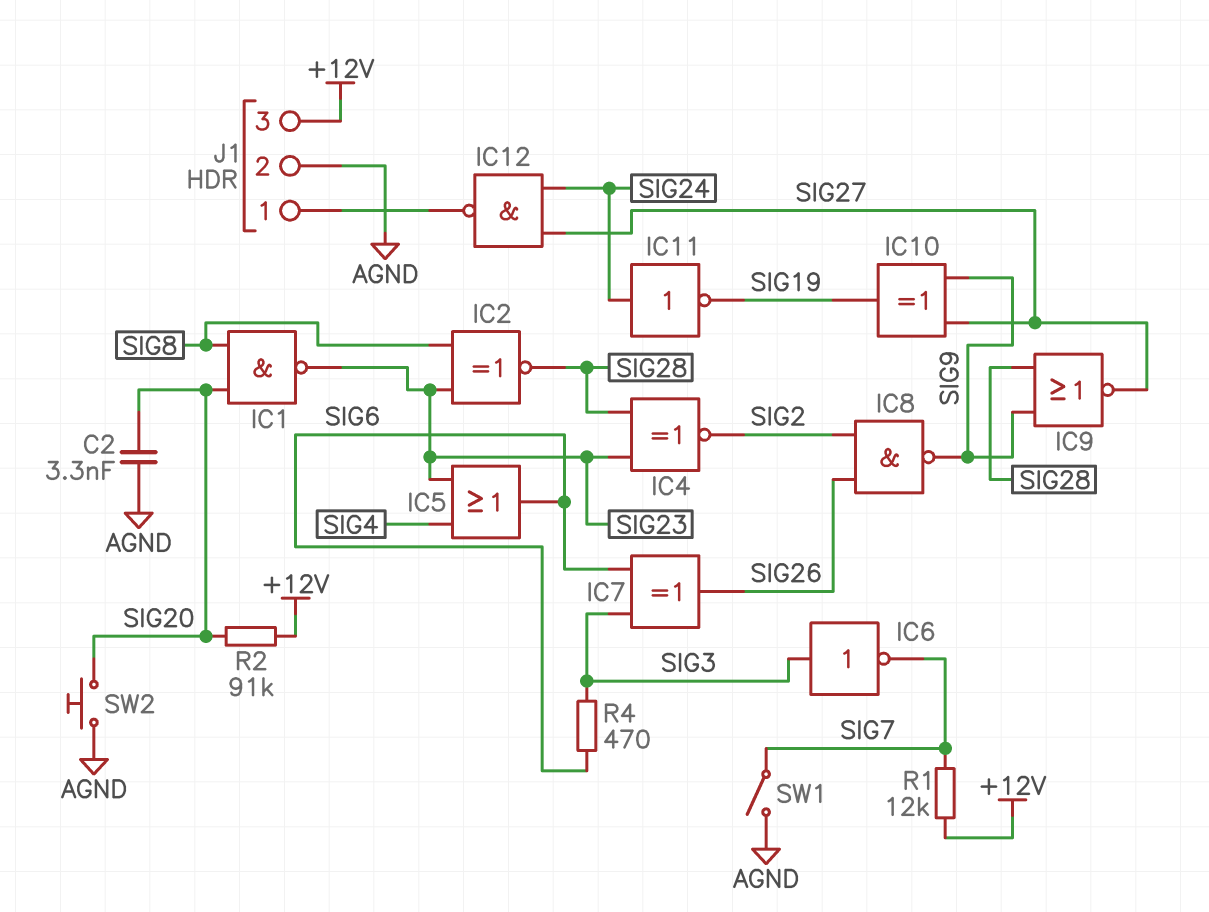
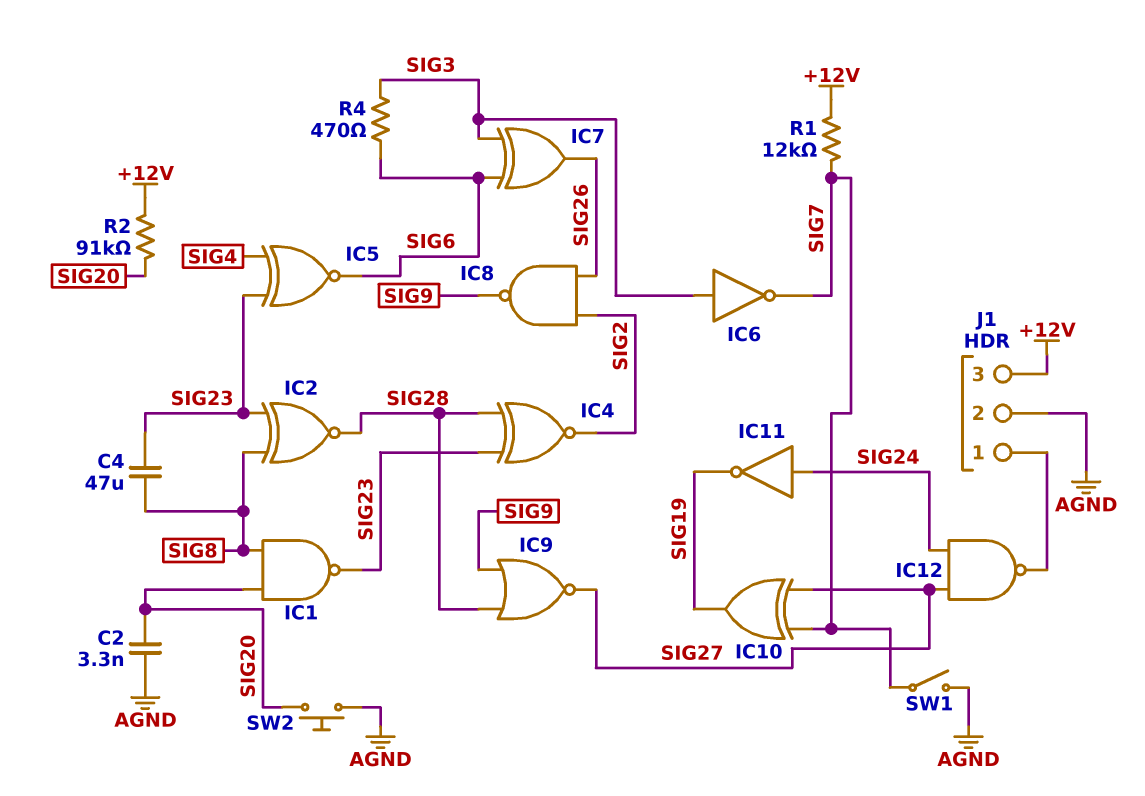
C4: none -> 47uF (SIG8, SIG23)
IC5: OR (in SIG4, in SIG23, out SIG6) -> XNOR (in SIG4, in SIG23, out SIG6)
IC10: XOR (in SIG9, in SIG27, out SIG19) -> XOR (in SIG7, in SIG27, out SIG19)

